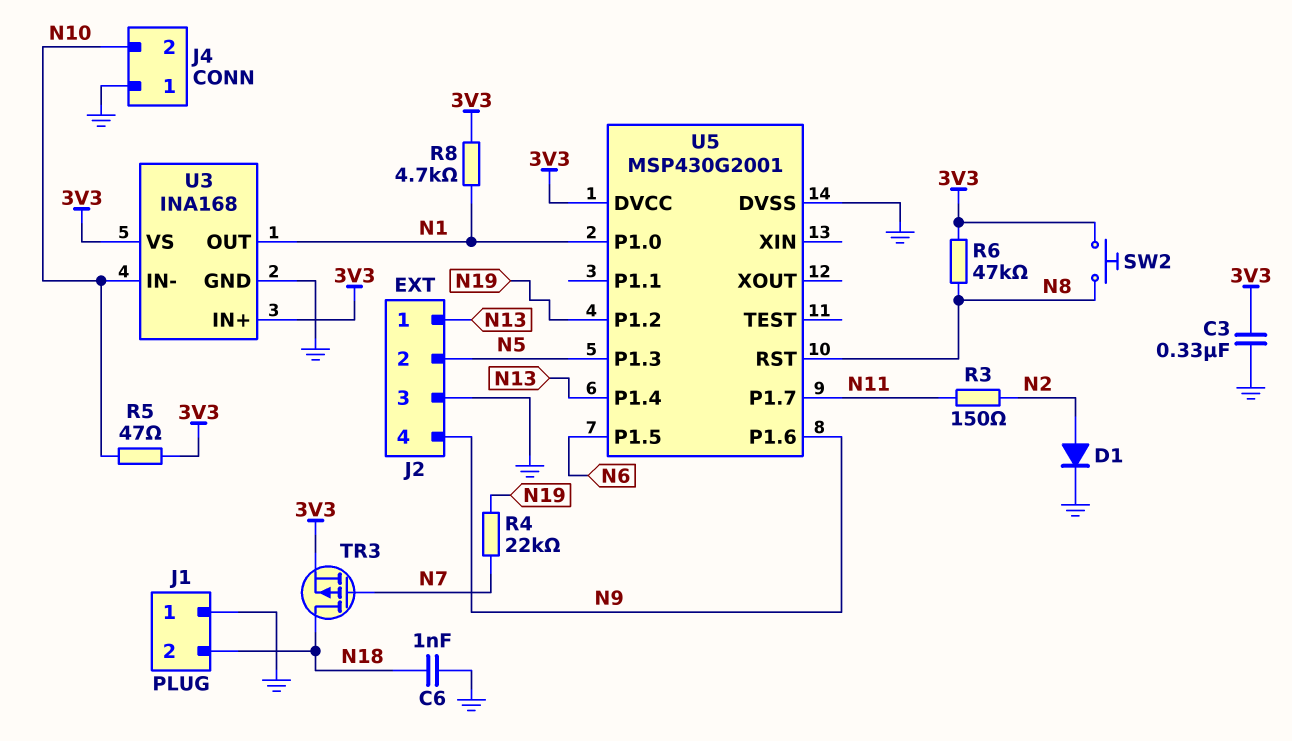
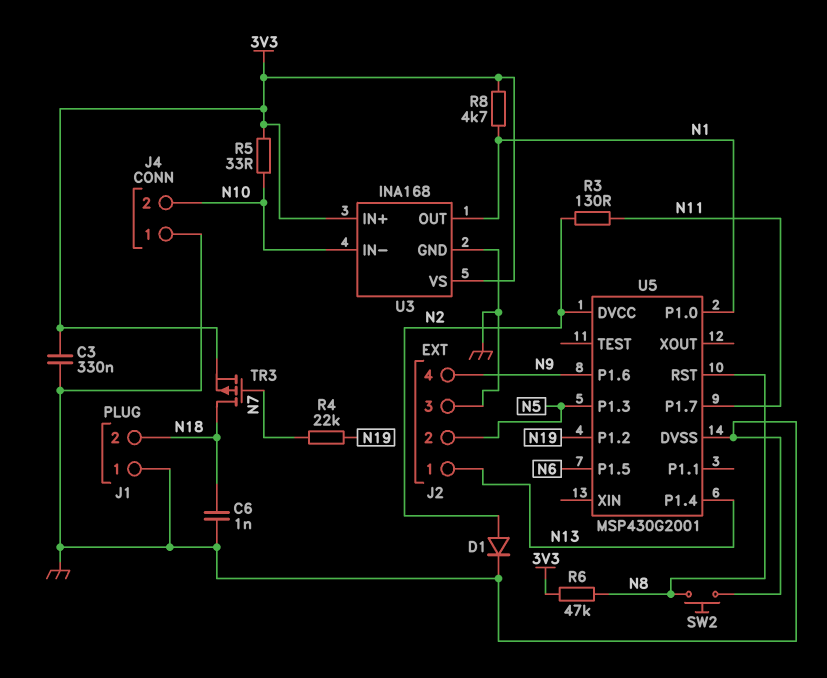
R3: 150 (N2, N11) -> 130 (N2, N11)
R5: 47 (3V3, N10) -> 33 (3V3, N10)
SW2: button (3V3, N8) -> button (GND, N8)
U5 pin DVCC: 3V3 -> N2

